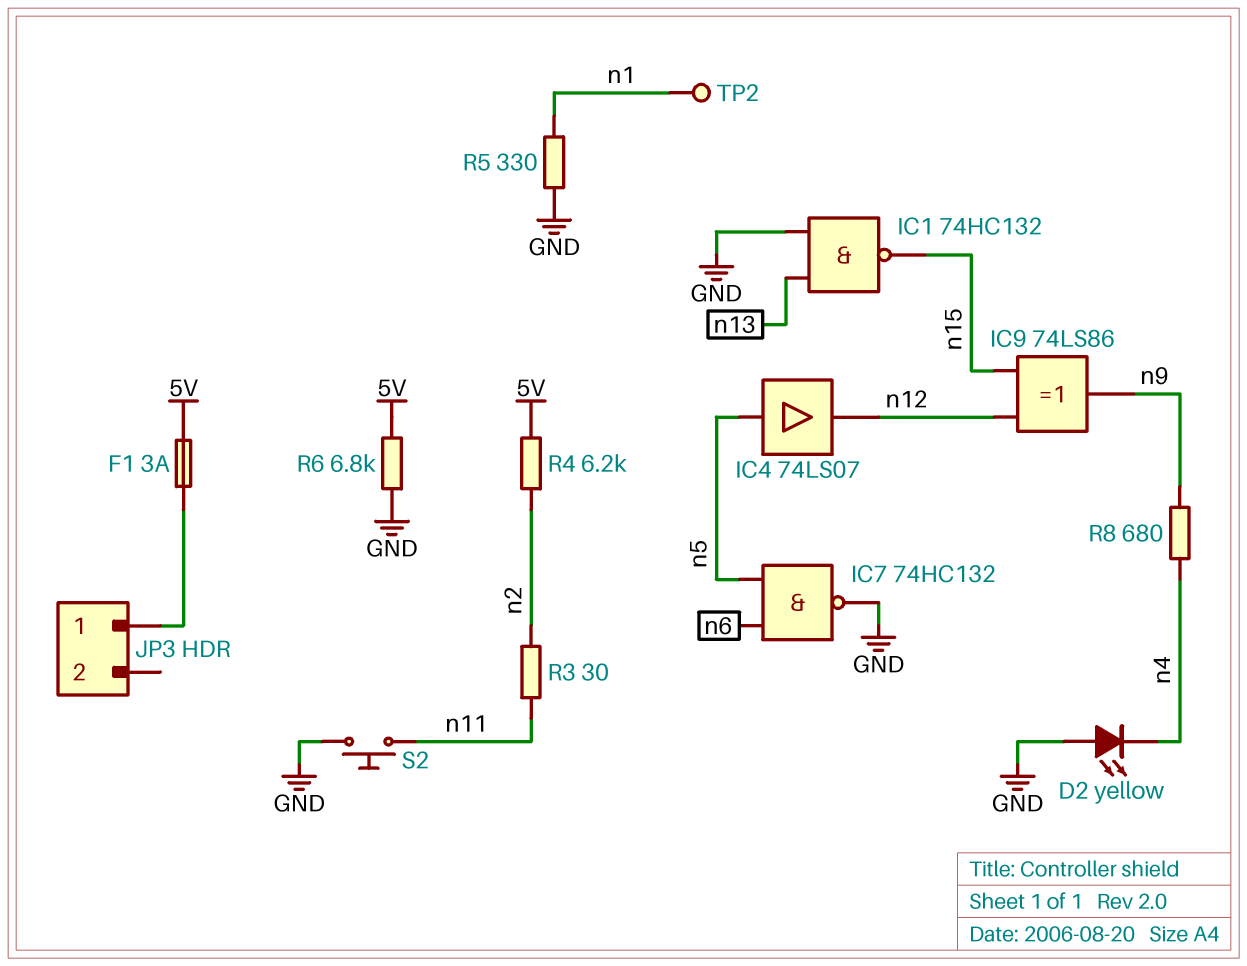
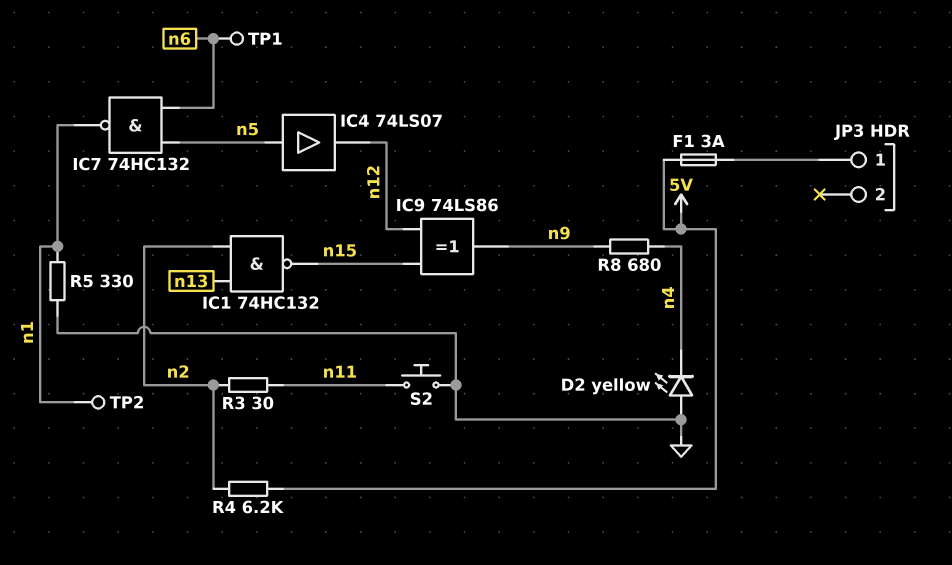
IC1: NAND 74HC132 (in GND, in n13, out n15) -> NAND 74HC132 (in n2, in n13, out n15)
IC7: NAND 74HC132 (in n5, in n6, out GND) -> NAND 74HC132 (in n5, in n6, out n1)
R6: 6.8k (5V, GND) -> none
TP1: none -> test point (n6)

